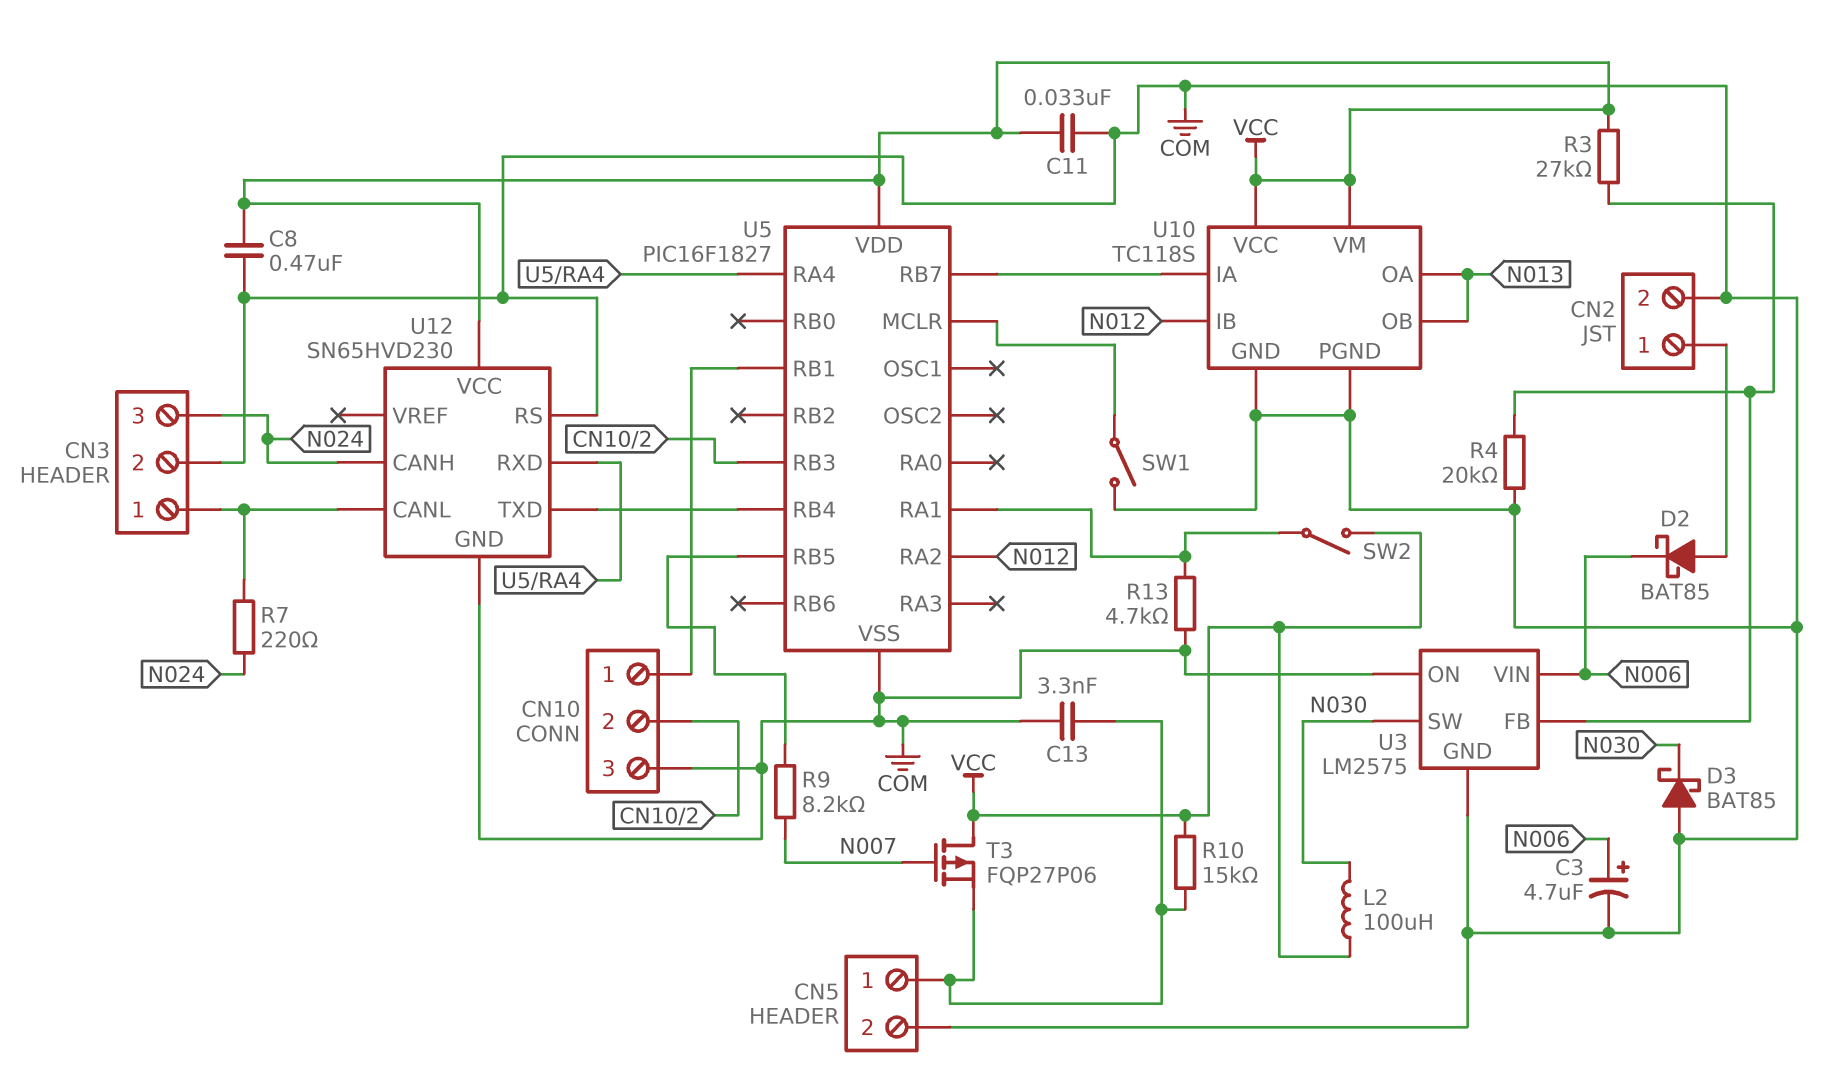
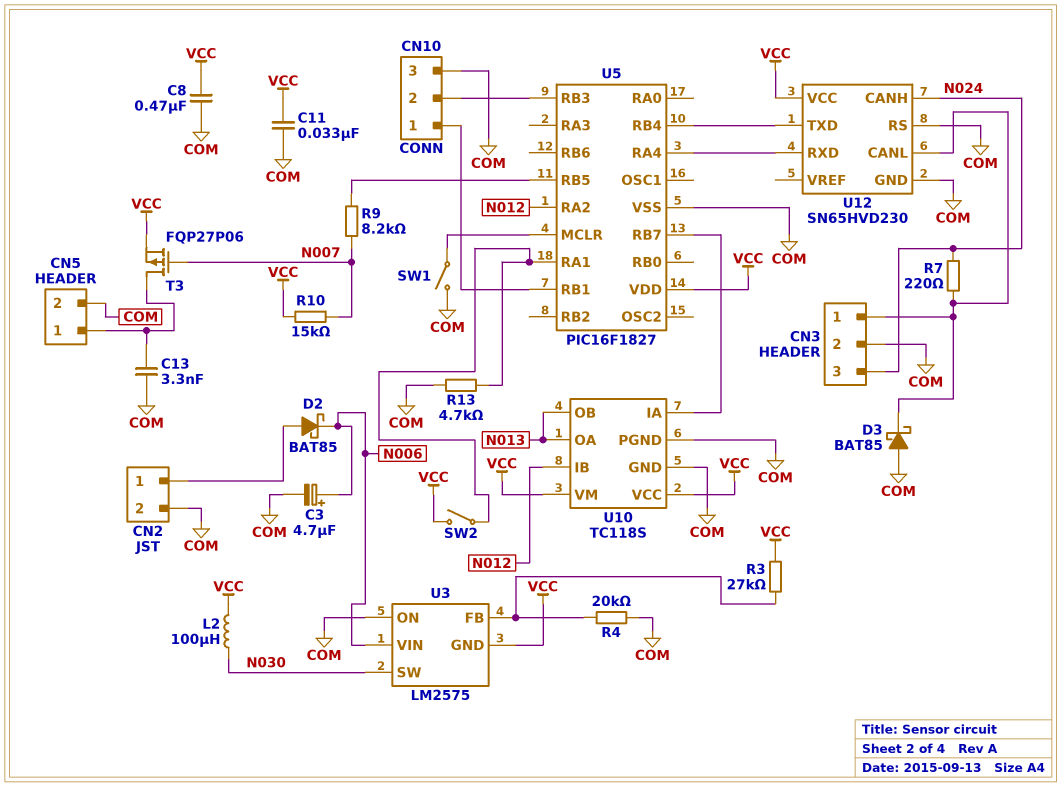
D3: schottky BAT85 (A COM, K N030) -> schottky BAT85 (A COM, K CN3/1)
R10: 15k (CN5/1, VCC) -> 15k (N007, VCC)
T3: PMOS FQP27P06 (G N007, D VCC, S CN5/1) -> PMOS FQP27P06 (G N007, D CN5/1, S VCC)
U3 pin GND: COM -> VCC

